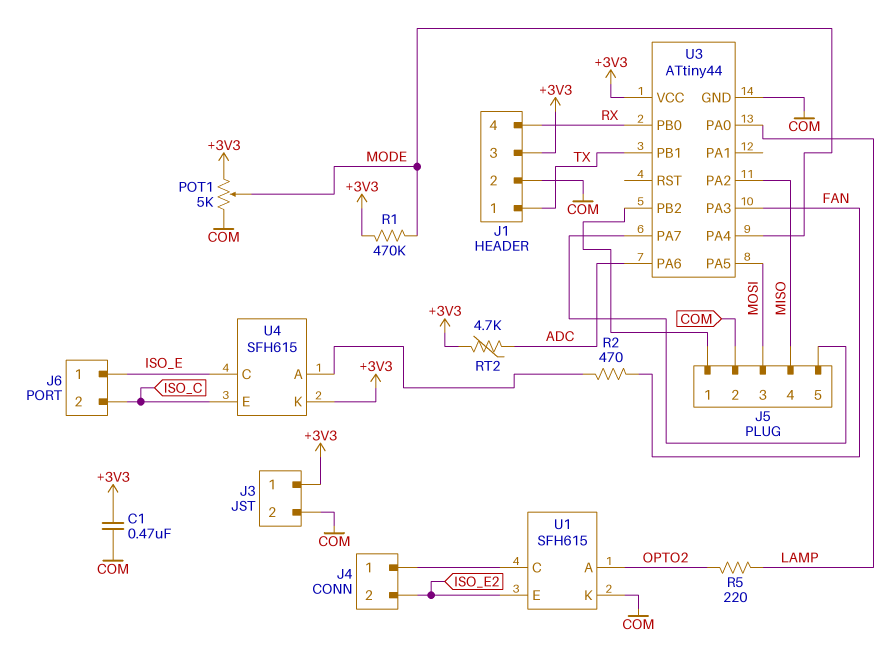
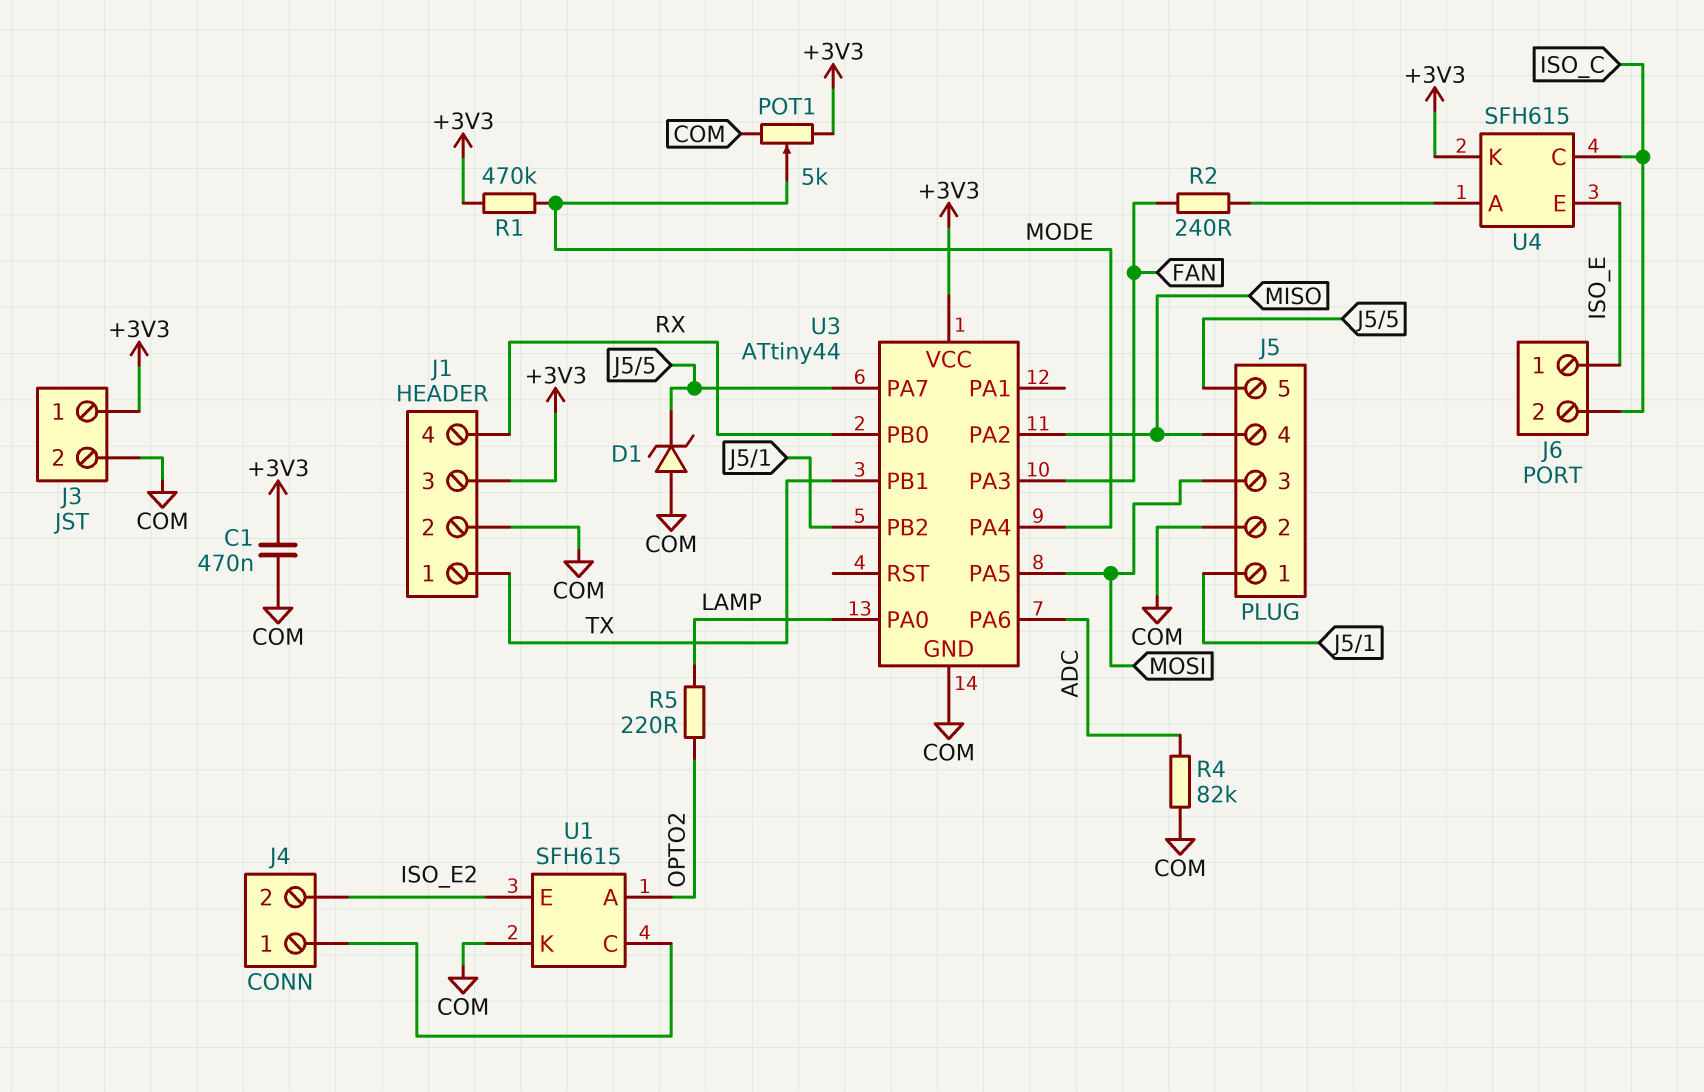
D1: none -> zener (A COM, K J5/5)
R2: 470 (FAN, U4/A) -> 240 (FAN, U4/A)
R4: none -> 82k (ADC, COM)
RT2: 4.7k (+3V3, ADC) -> none
U4 pin C: ISO_E -> ISO_C
U4 pin E: ISO_C -> ISO_E

